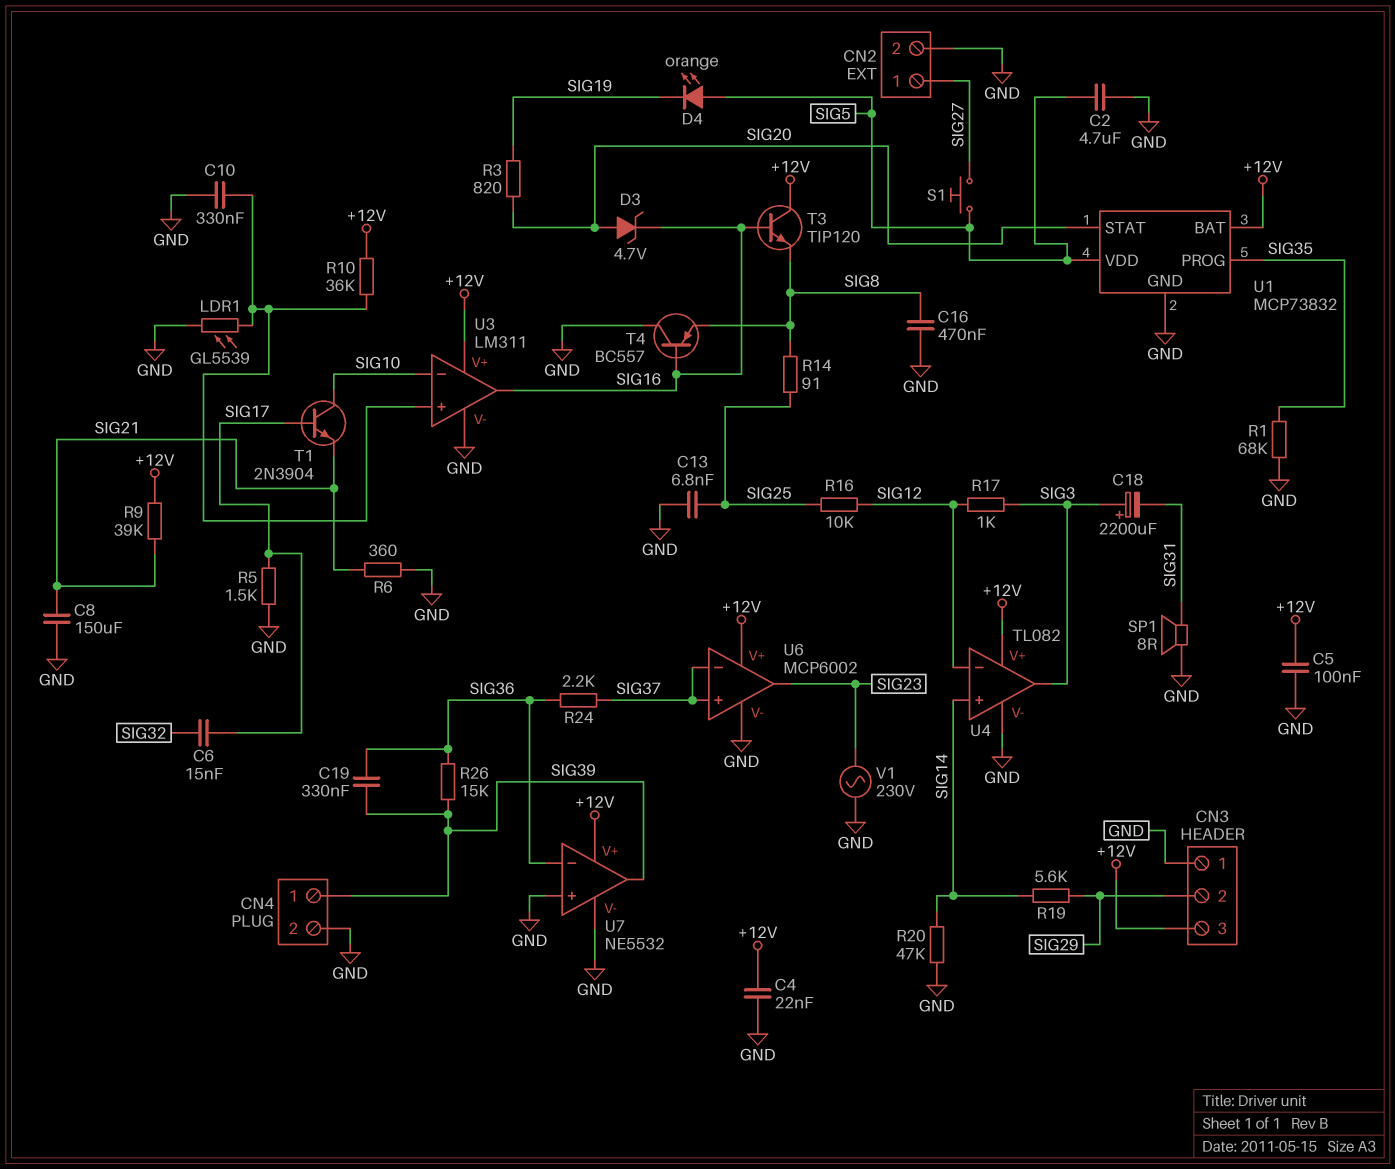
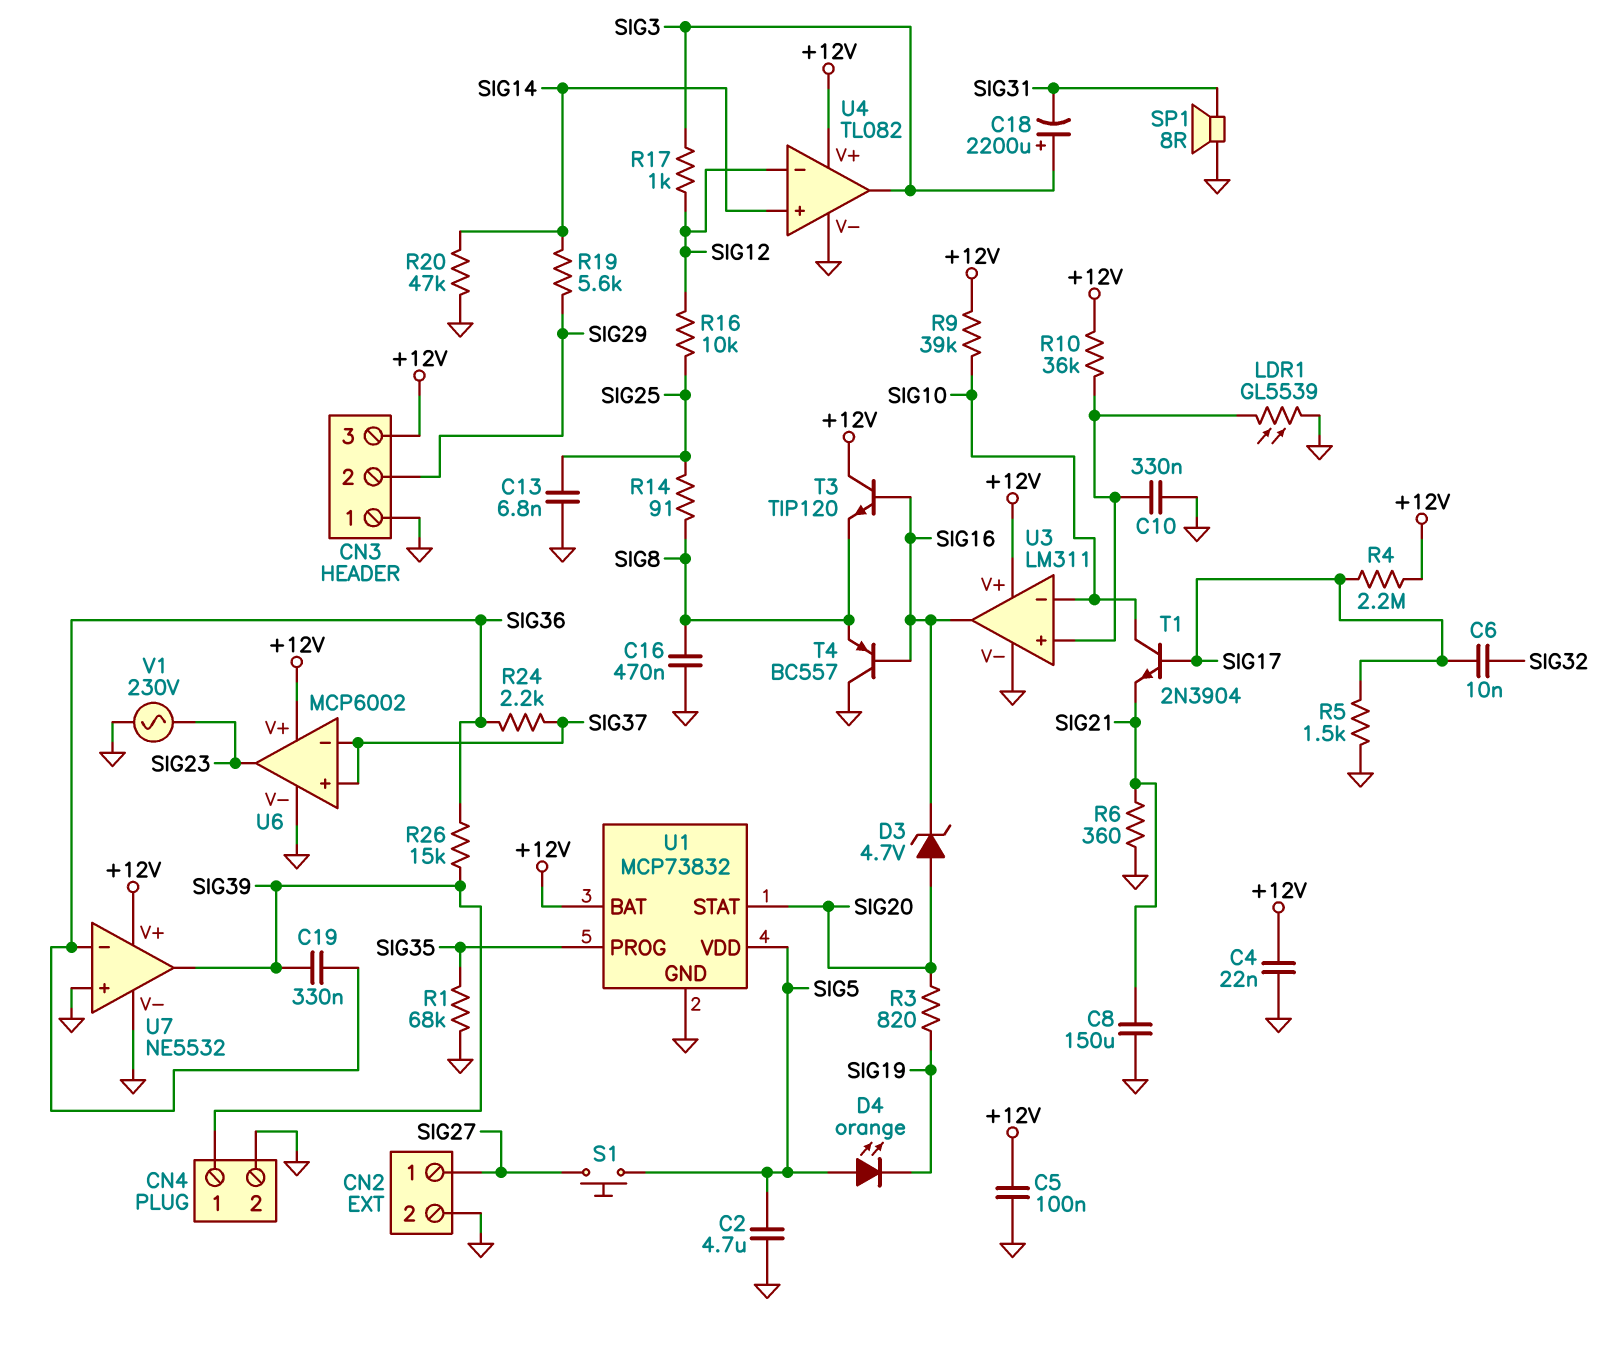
C6: 15nF (SIG17, SIG32) -> 10nF (SIG17, SIG32)
R4: none -> 2.2M (+12V, SIG17)
R9: 39k (+12V, SIG21) -> 39k (+12V, SIG10)

